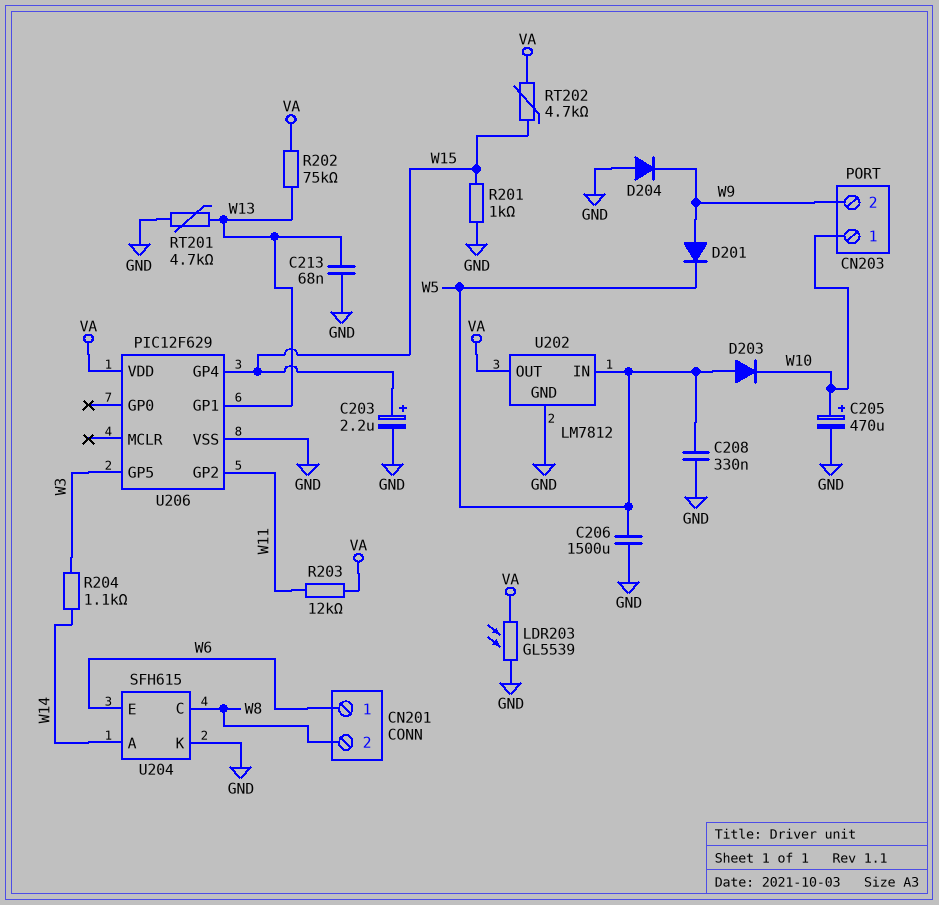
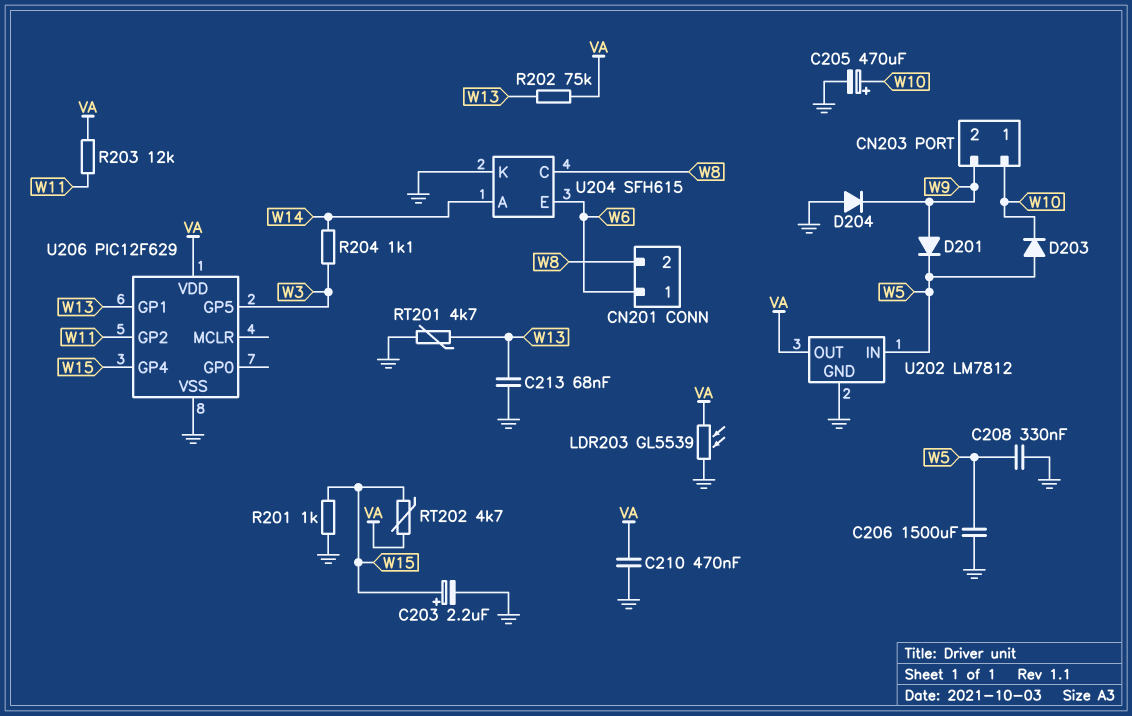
C210: none -> 470nF (GND, VA)

